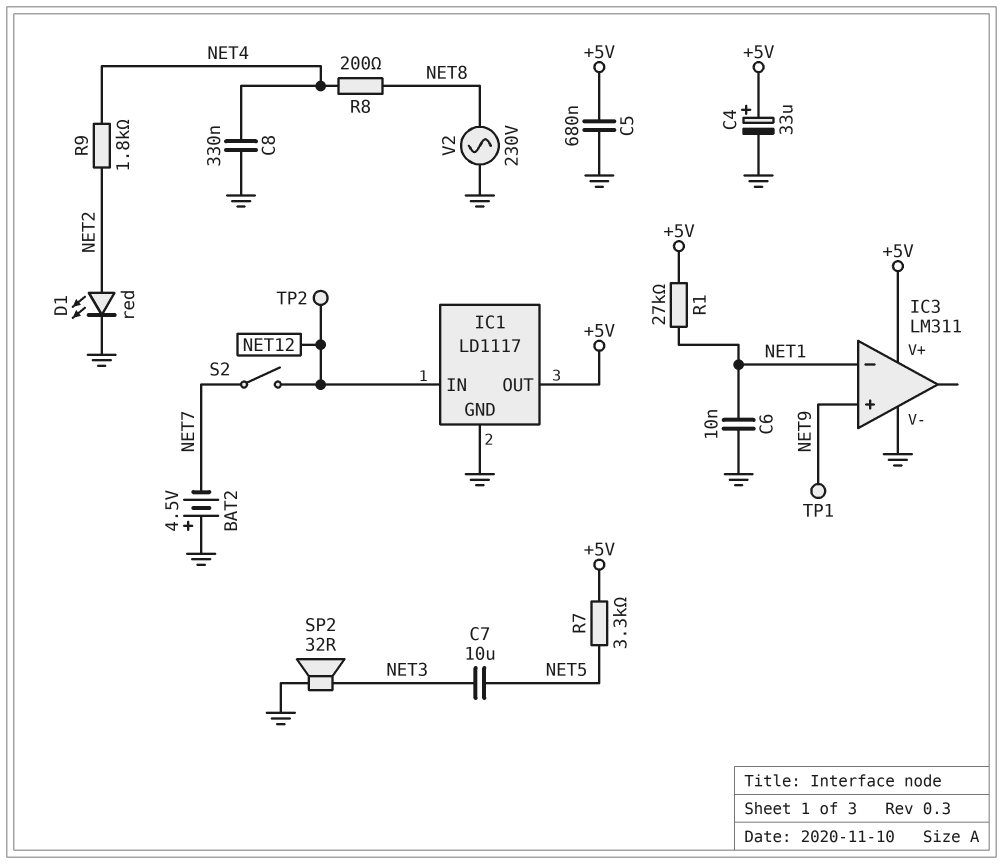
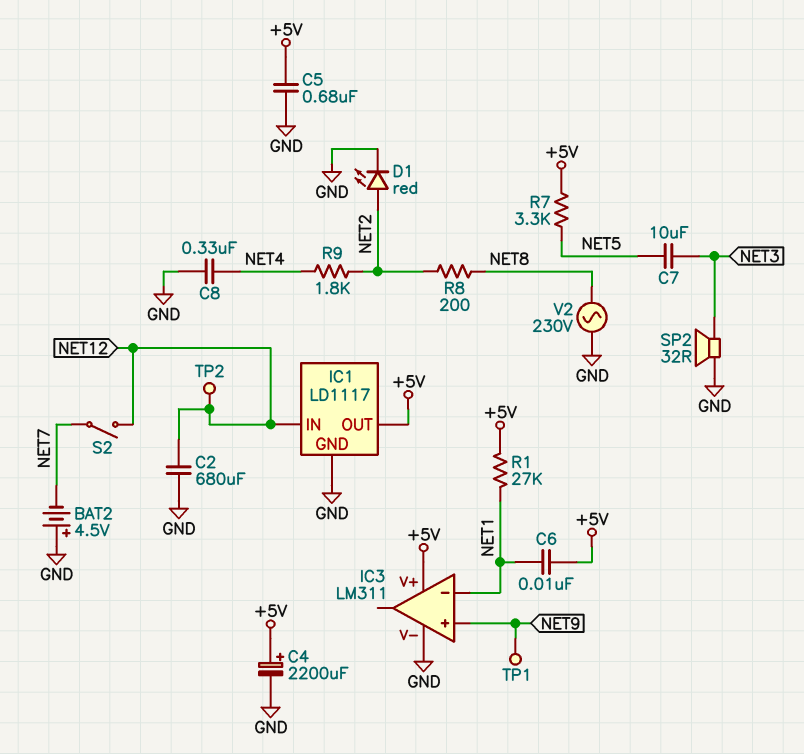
C2: none -> 680uF (GND, NET12)
C4: 33uF (plus +5V, minus GND) -> 2200uF (plus +5V, minus GND)
C6: 10nF (GND, NET1) -> 10nF (+5V, NET1)
R8: 200 (NET4, NET8) -> 200 (NET2, NET8)

